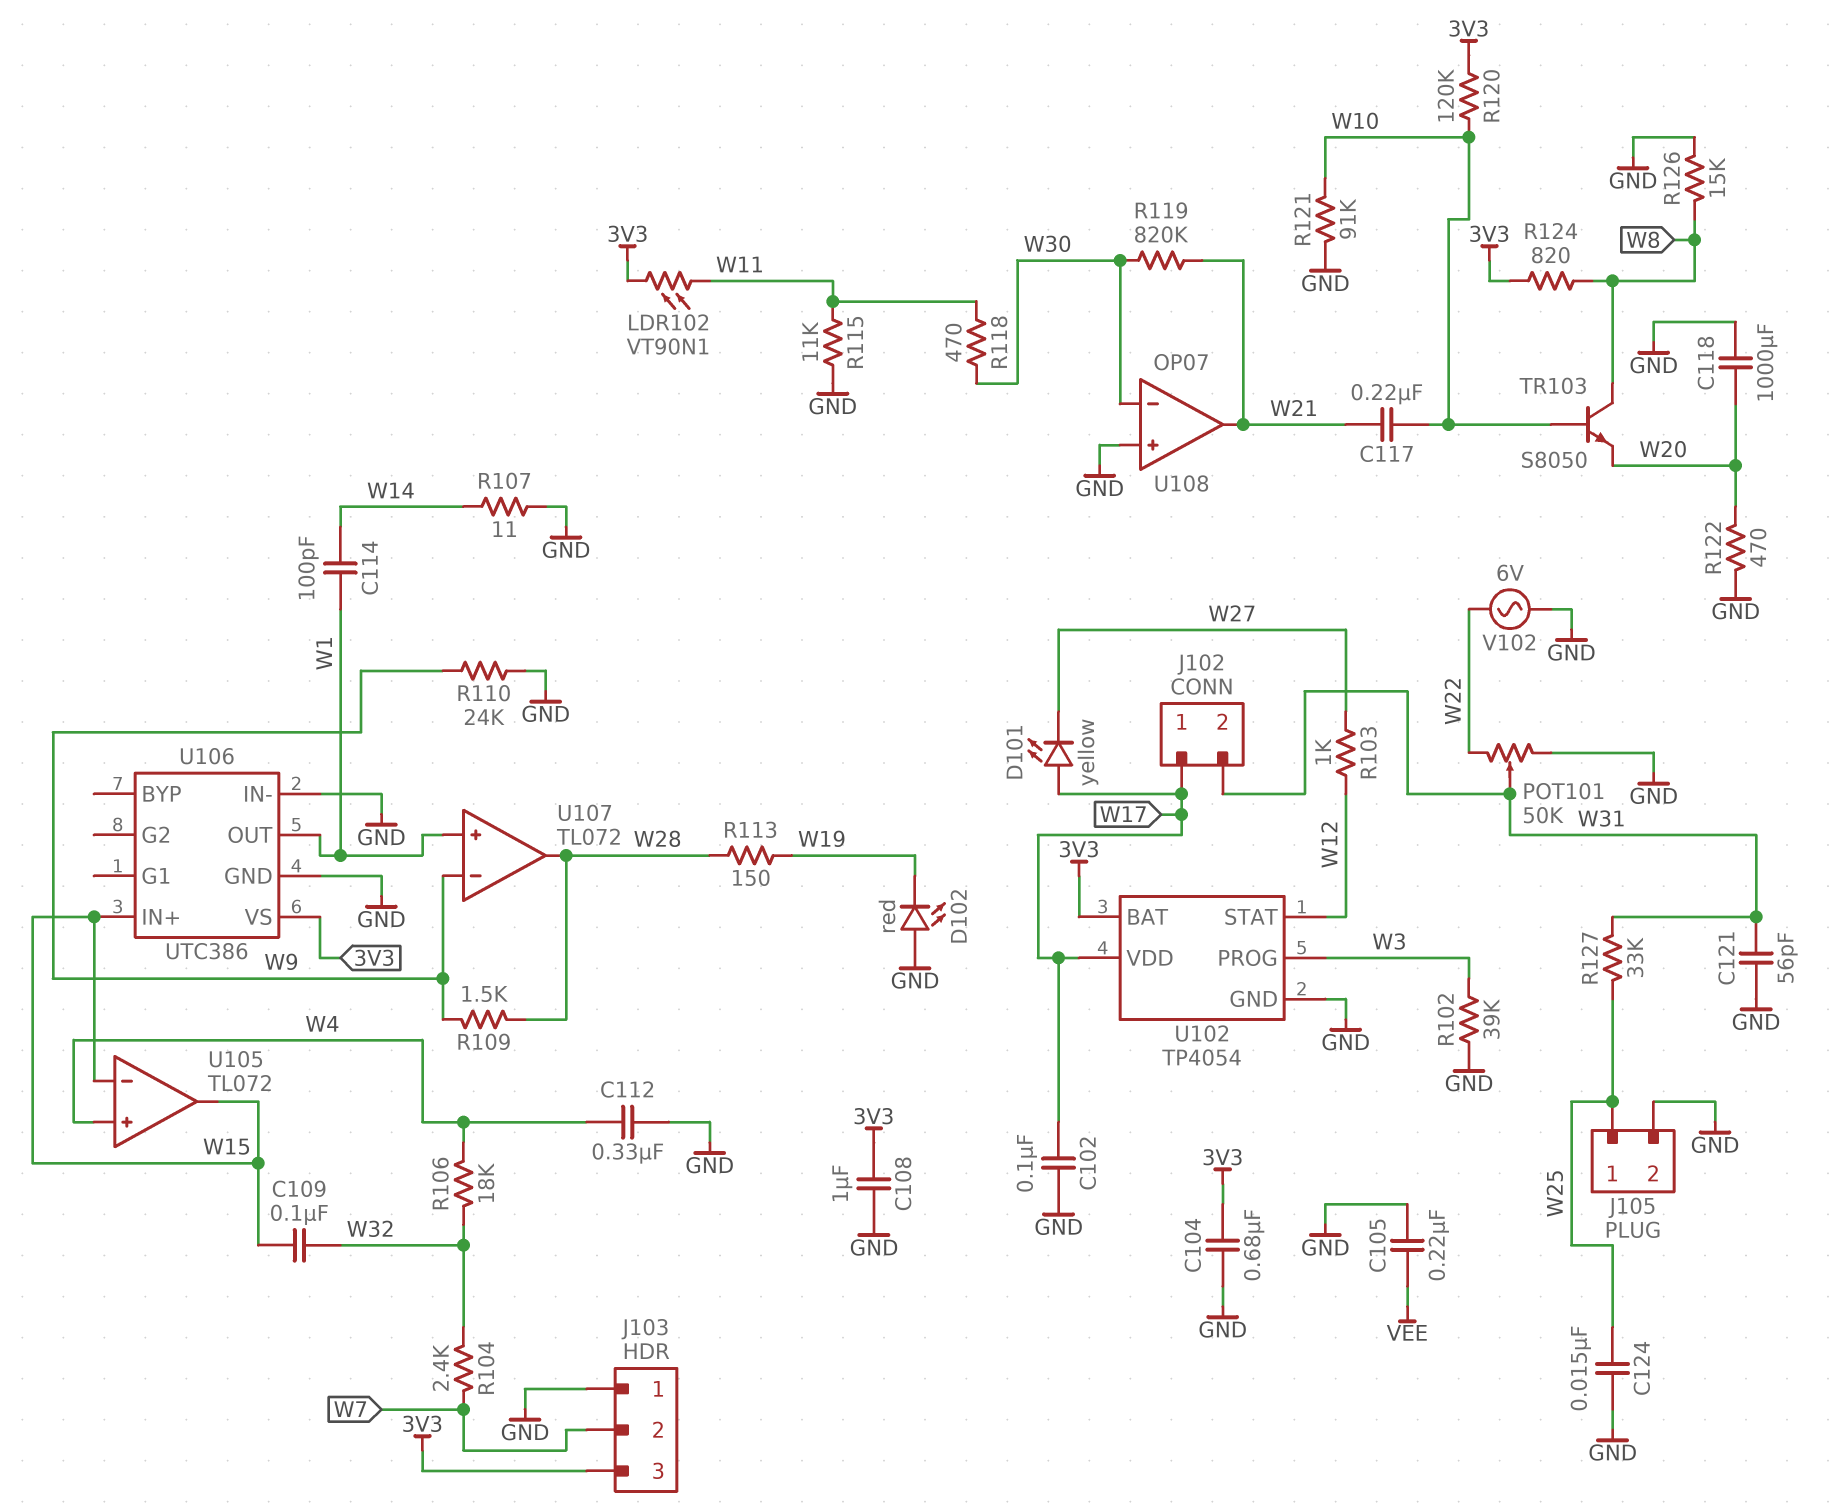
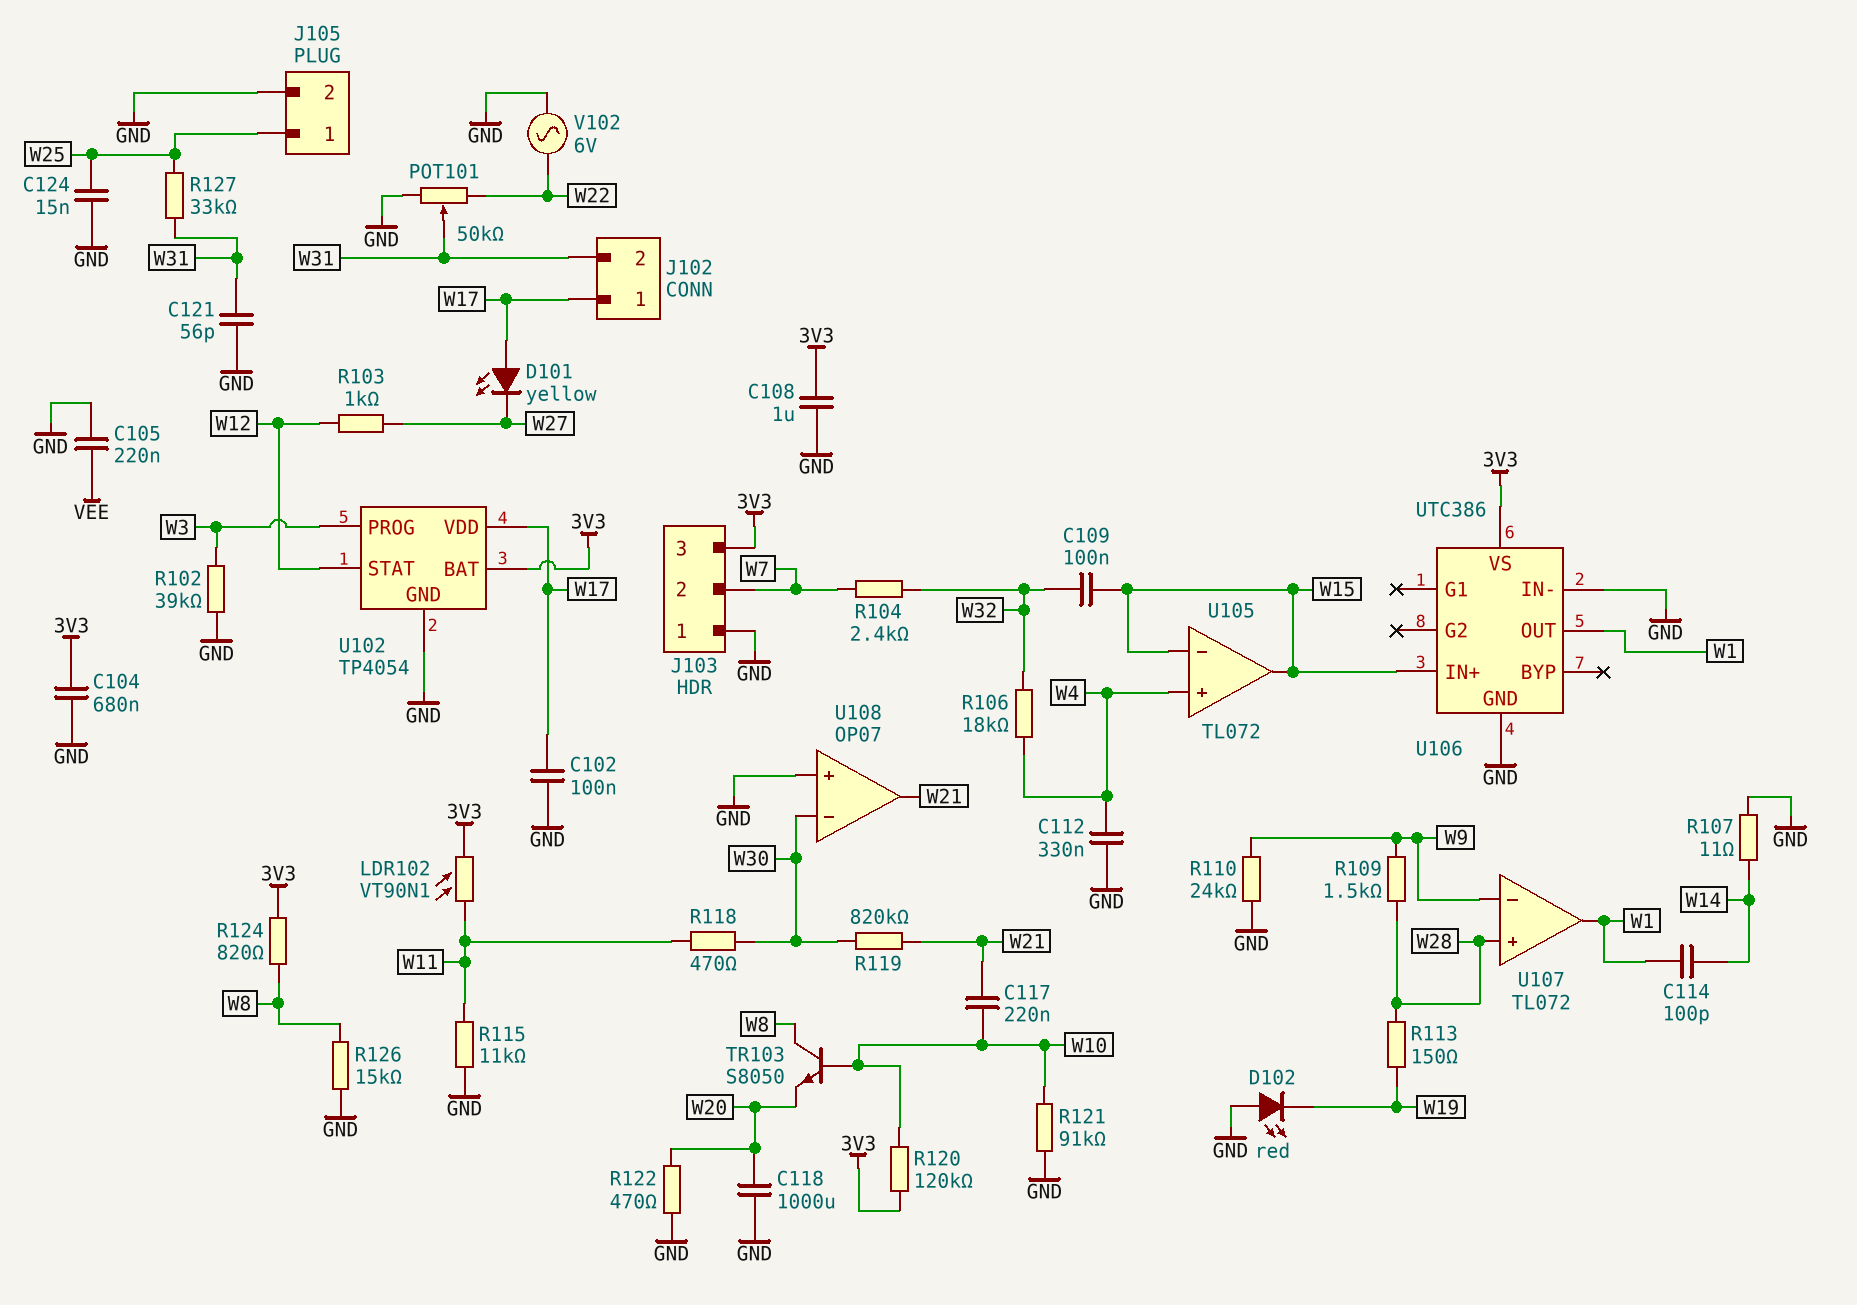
U107 pin in+: W1 -> W28
U107 pin out: W28 -> W1

